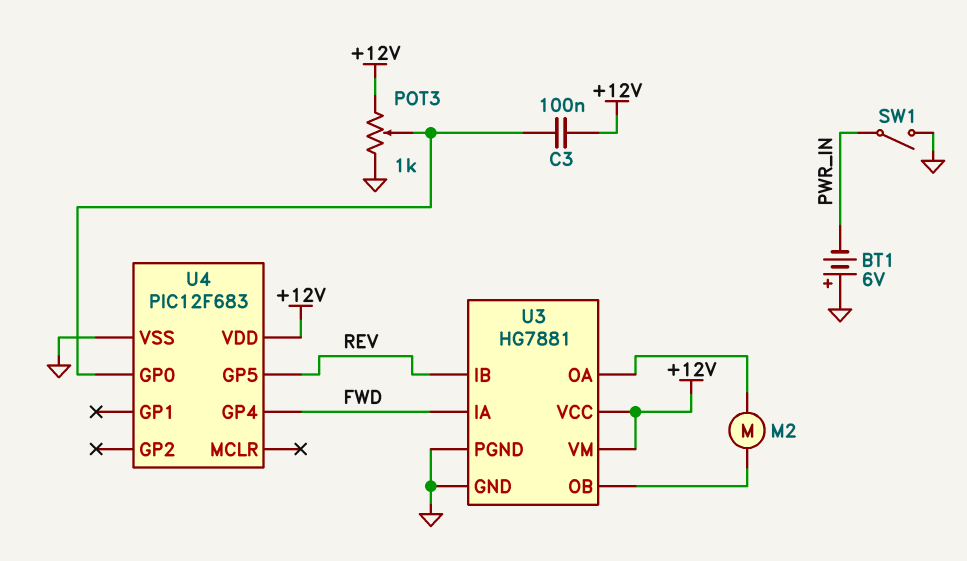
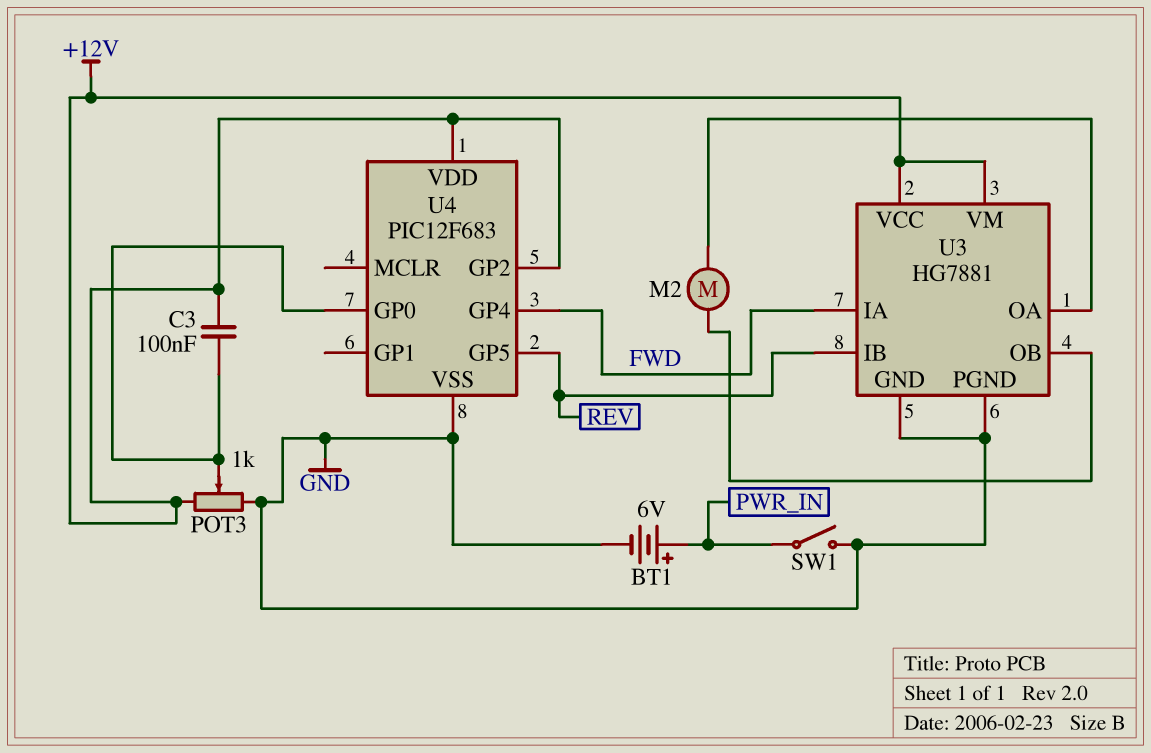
BT1: 6V (plus GND, minus PWR_IN) -> 6V (plus PWR_IN, minus GND)
U4 pin GP2: none -> +12V

